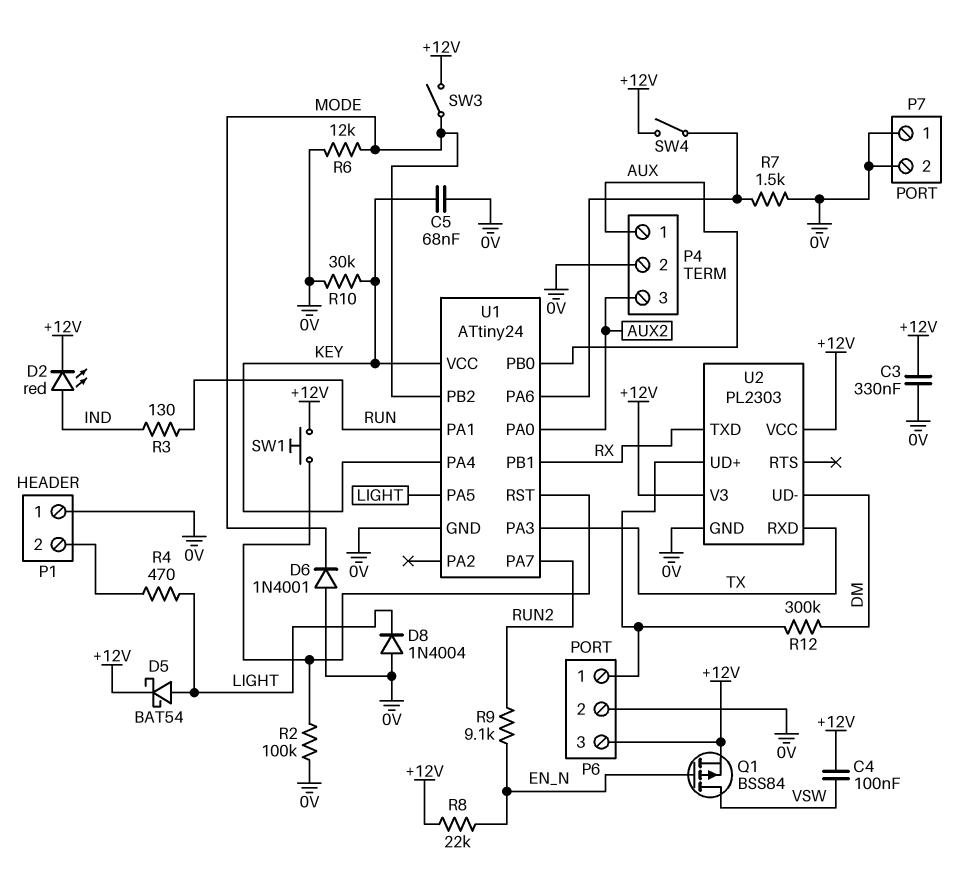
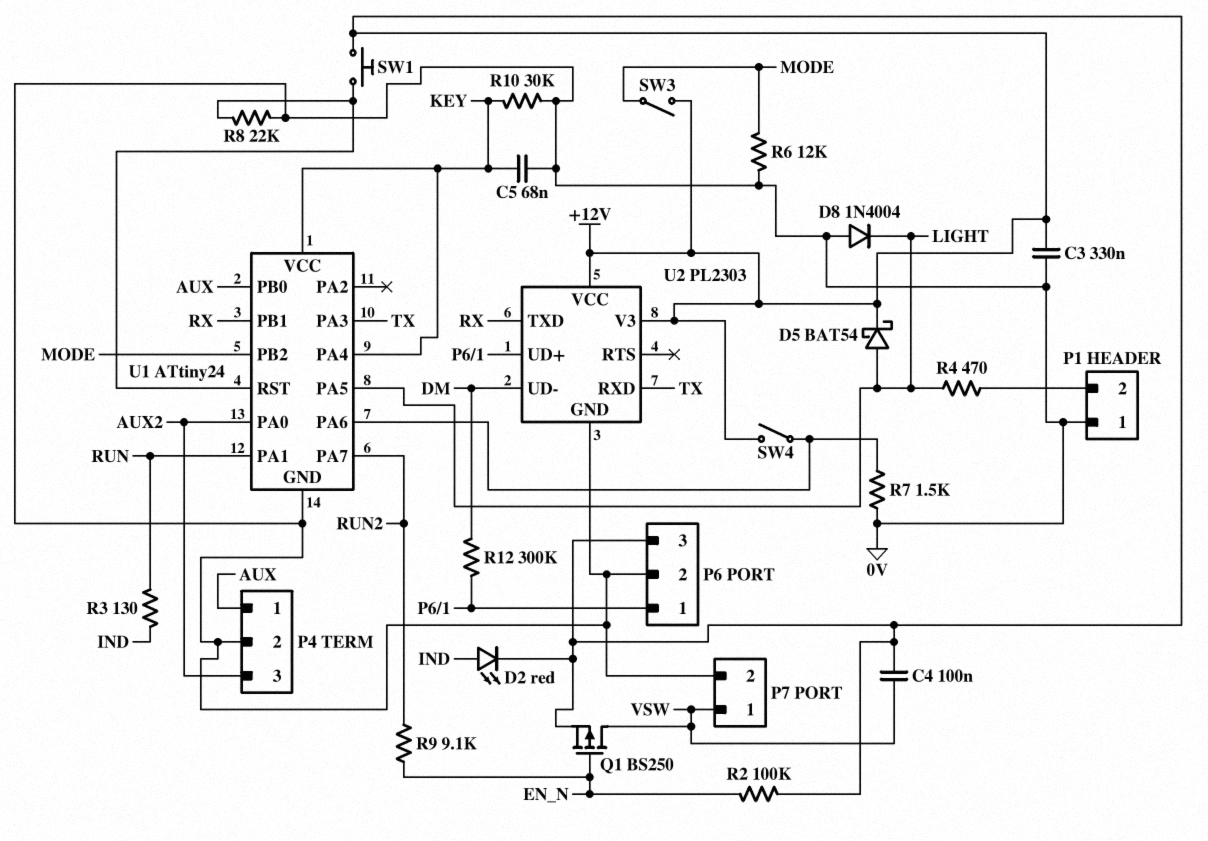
D6: diode 1N4001 (A 0V, K MODE) -> none
P7 pin 1: 0V -> VSW
Q1: PMOS BSS84 (G EN_N, D VSW, S +12V) -> PMOS BS250 (G EN_N, D VSW, S +12V)
R2: 100k (0V, U1/RST) -> 100k (+12V, EN_N)
R8: 22k (+12V, EN_N) -> 22k (0V, U1/RST)

